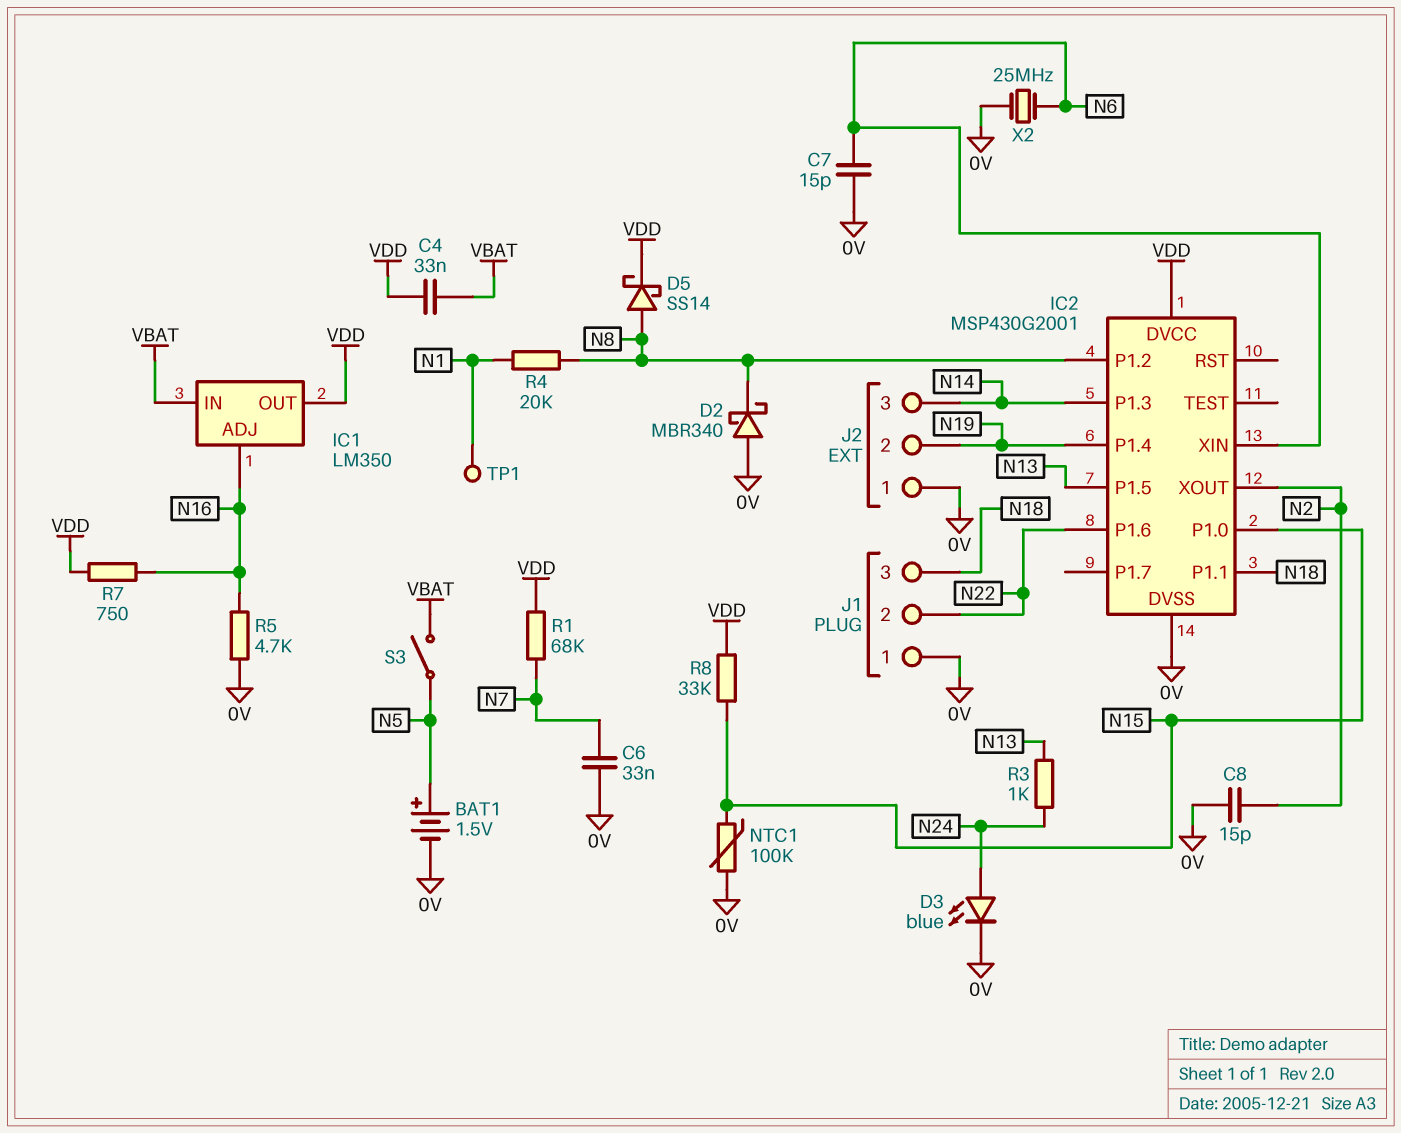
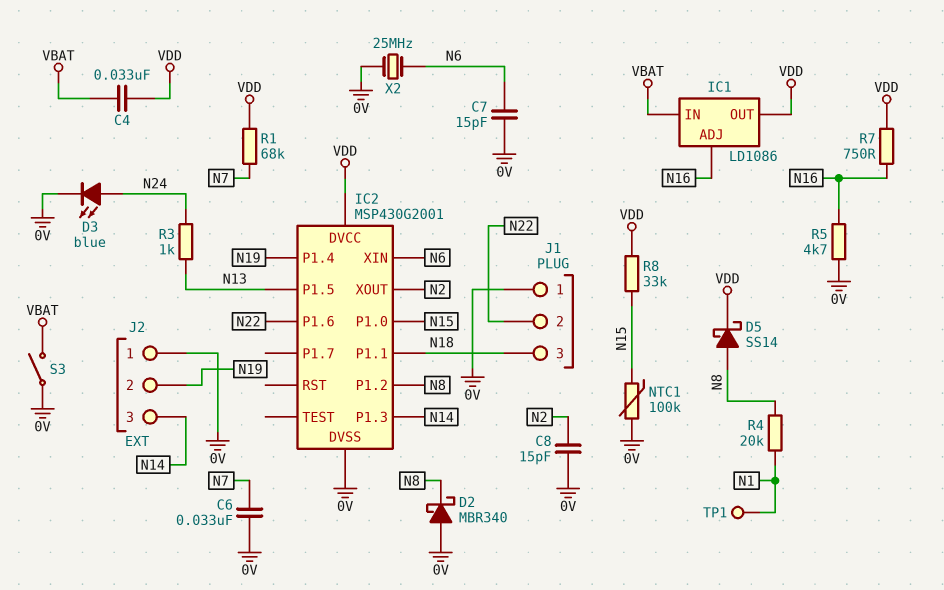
BAT1: 1.5V (plus N5, minus 0V) -> none
IC1: LM350 -> LD1086
S3: switch (N5, VBAT) -> switch (0V, VBAT)

